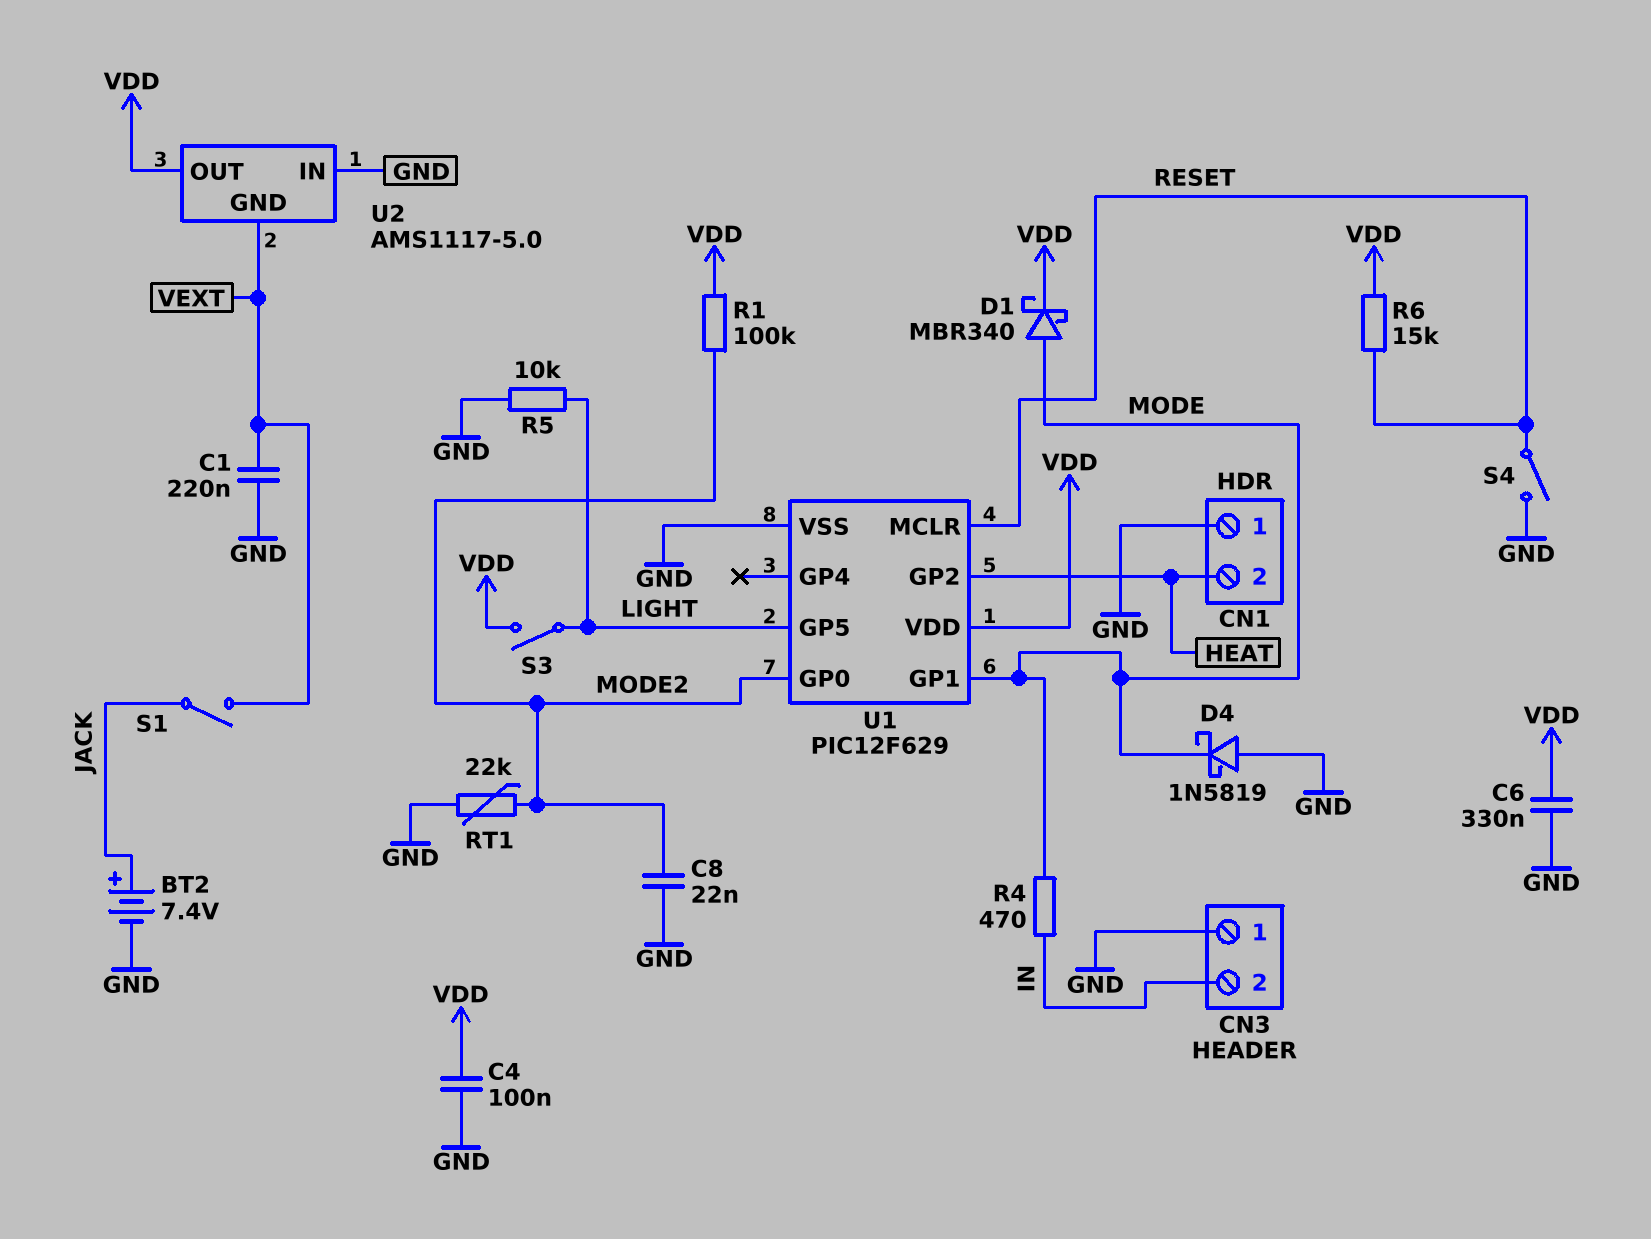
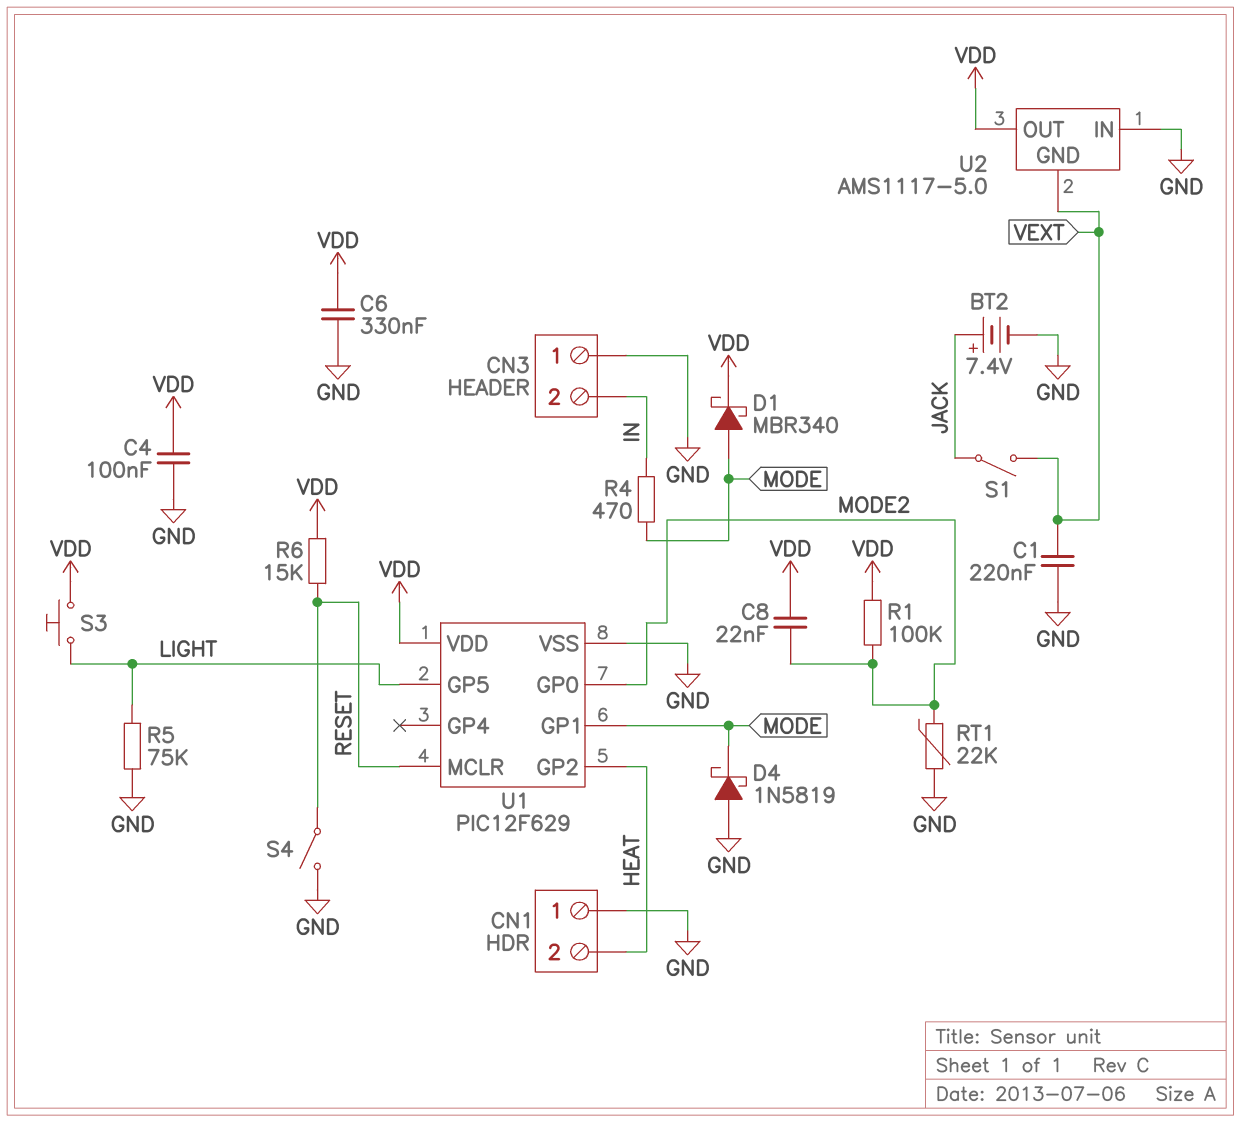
C8: 22nF (GND, MODE2) -> 22nF (MODE2, VDD)
R5: 10k (GND, LIGHT) -> 75k (GND, LIGHT)
S3: switch (LIGHT, VDD) -> button (LIGHT, VDD)

